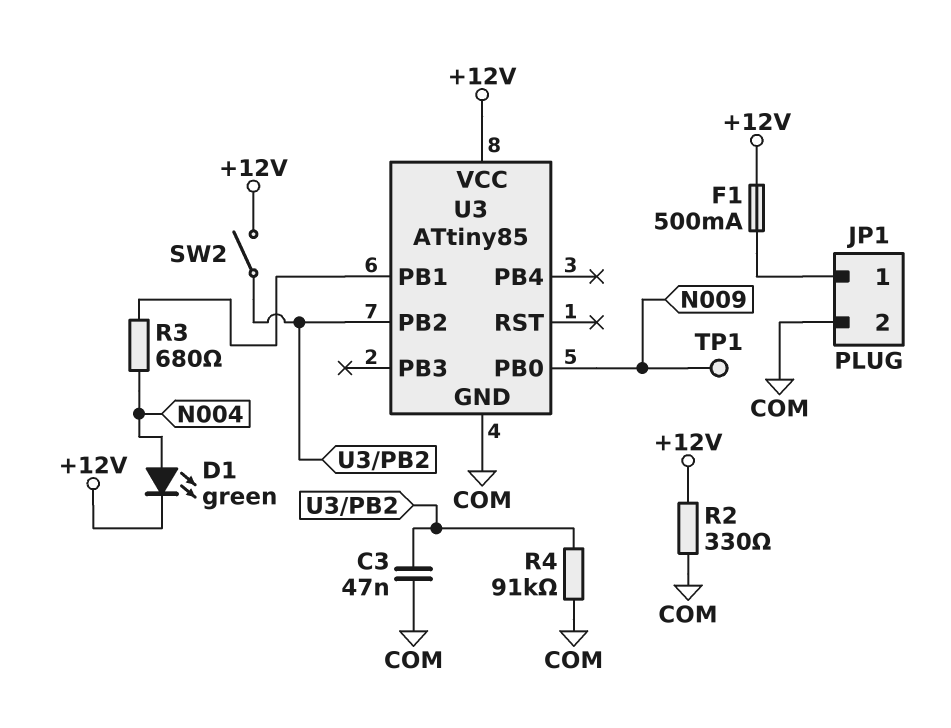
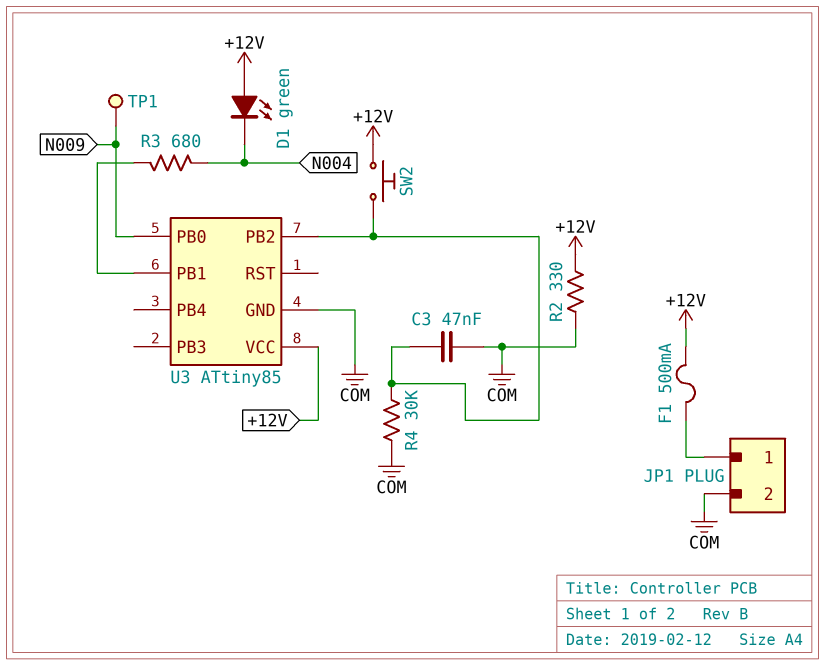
D1: LED green (A N004, K +12V) -> LED green (A +12V, K N004)
R4: 91k (COM, U3/PB2) -> 30k (COM, U3/PB2)
SW2: switch (+12V, U3/PB2) -> button (+12V, U3/PB2)

